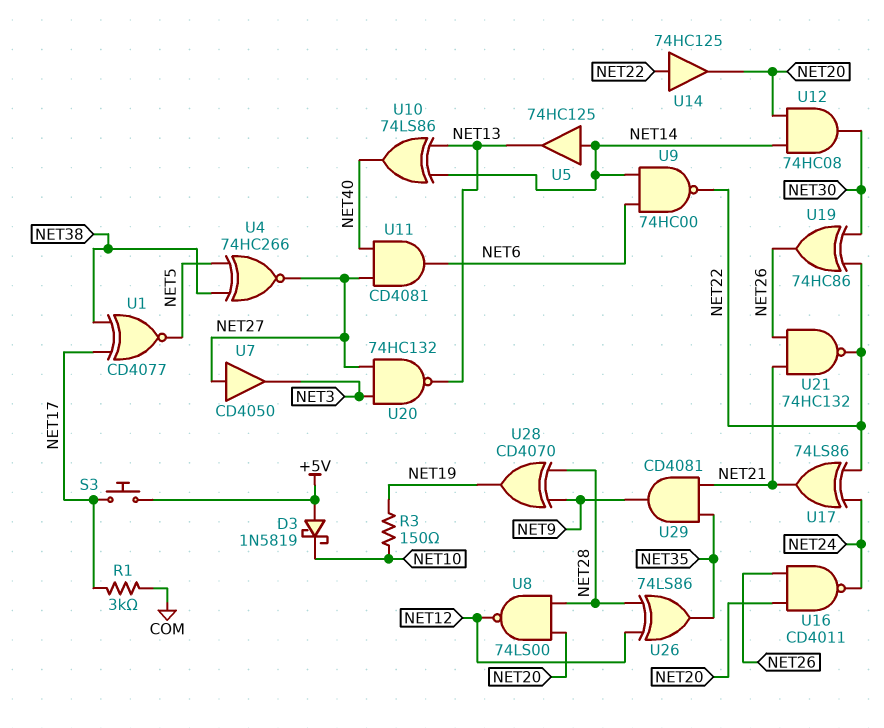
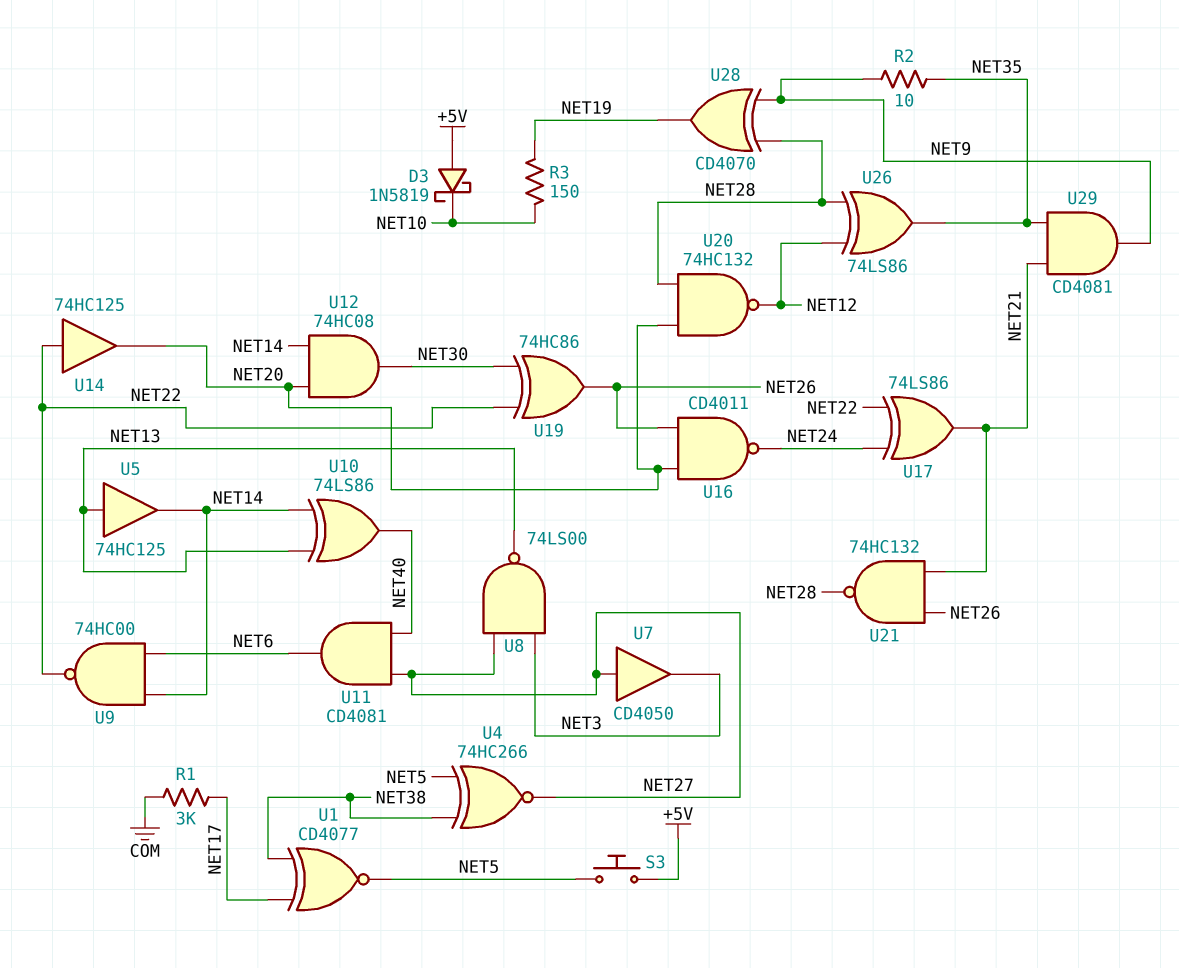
R2: none -> 10 (NET9, NET35)
S3: button (+5V, NET17) -> button (+5V, NET5)
U5: buffer 74HC125 (in NET14, out NET13) -> buffer 74HC125 (in NET13, out NET14)
U8: NAND 74LS00 (in NET20, in NET28, out NET12) -> NAND 74LS00 (in NET3, in NET27, out NET13)
U20: NAND 74HC132 (in NET3, in NET27, out NET13) -> NAND 74HC132 (in NET20, in NET28, out NET12)
U21: NAND 74HC132 (in NET21, in NET26, out NET22) -> NAND 74HC132 (in NET21, in NET26, out NET28)

